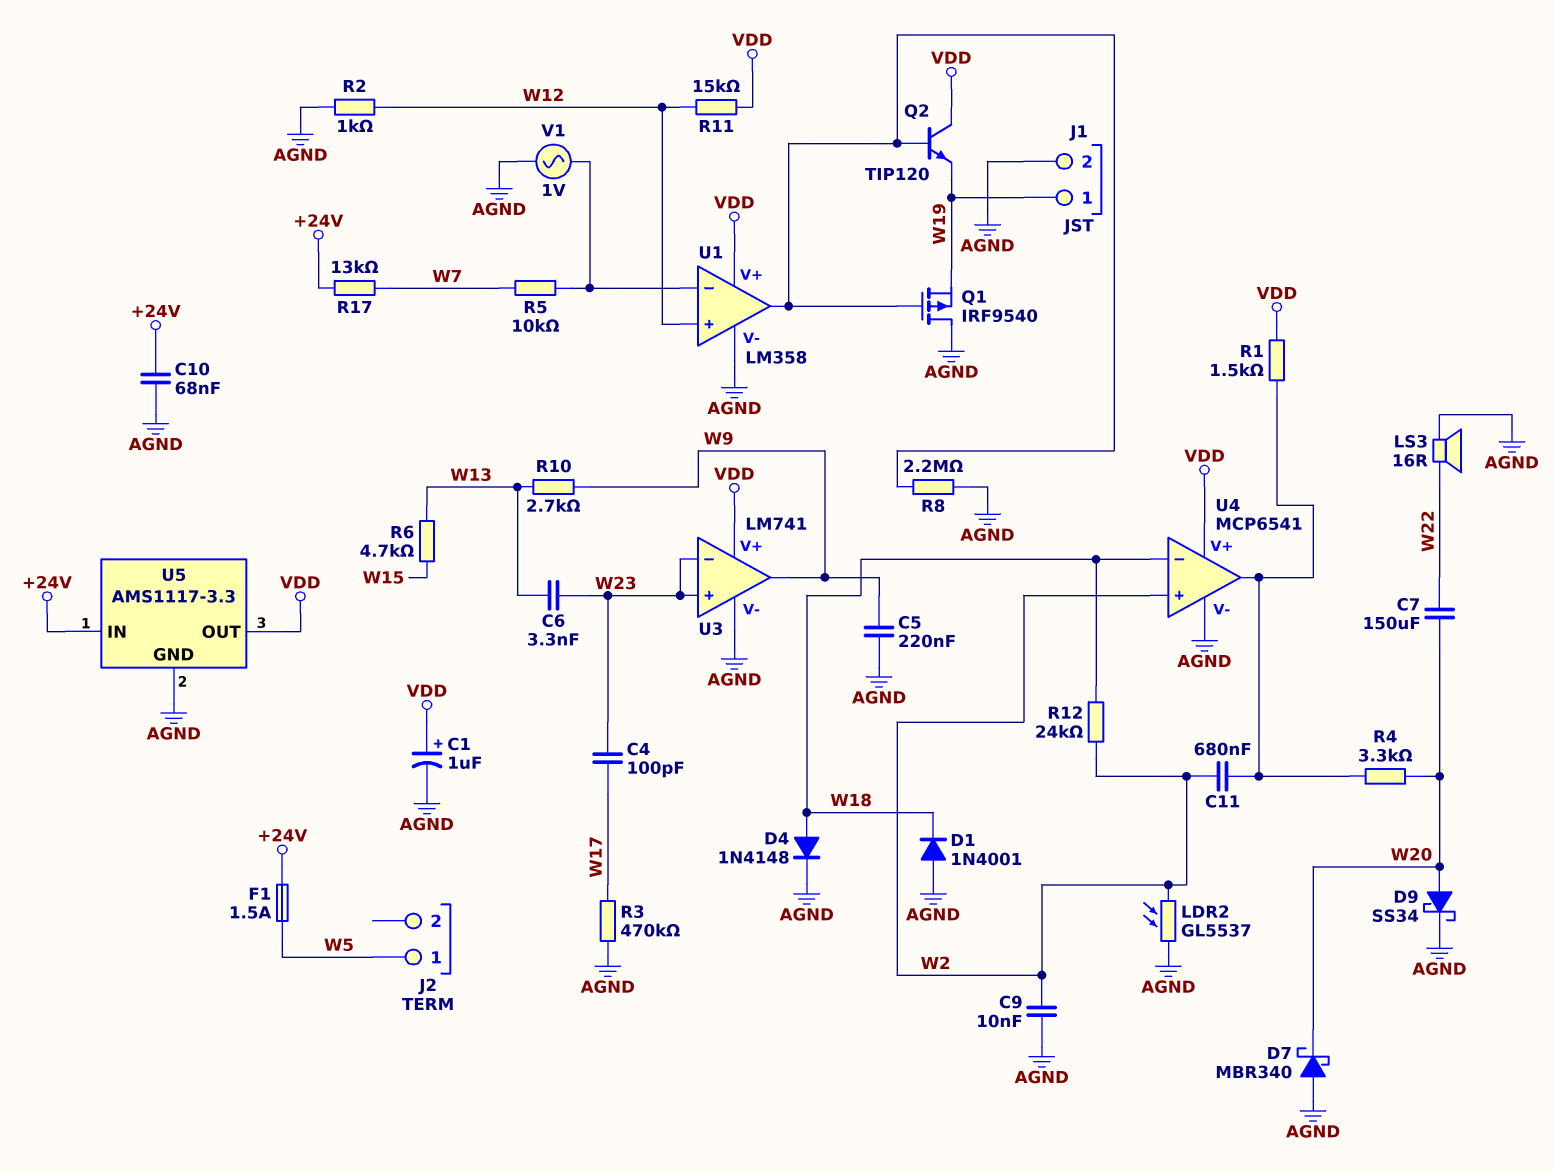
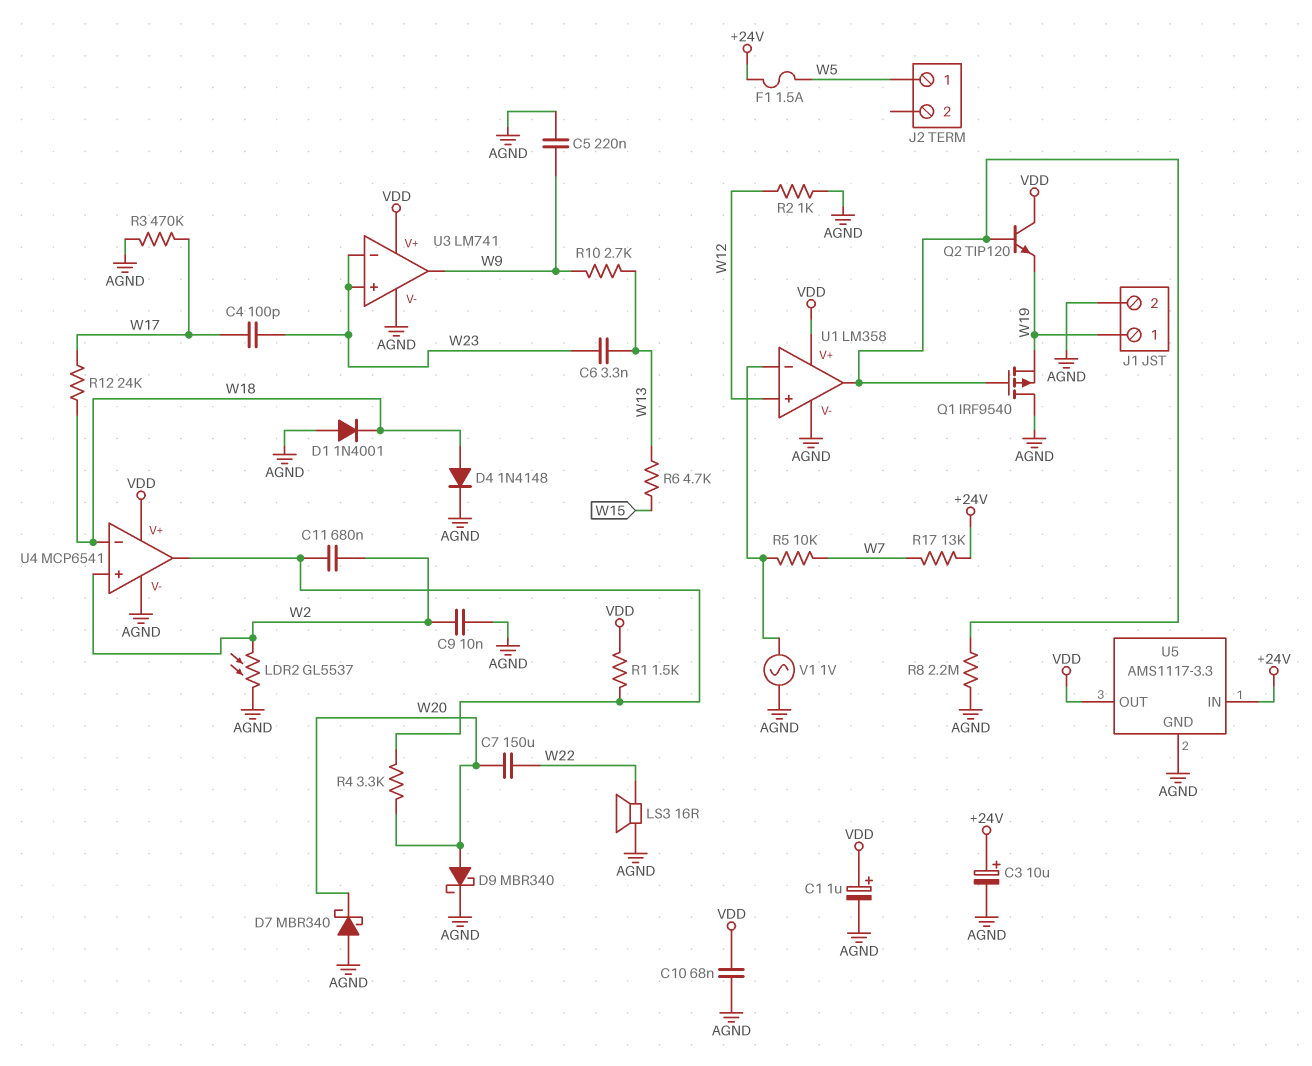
C3: none -> 10uF (plus +24V, minus AGND)
C10: 68nF (+24V, AGND) -> 68nF (AGND, VDD)
D9: schottky SS34 (A W20, K AGND) -> schottky MBR340 (A W20, K AGND)
R11: 15k (VDD, W12) -> none
R12: 24k (W2, W18) -> 24k (W17, W18)

